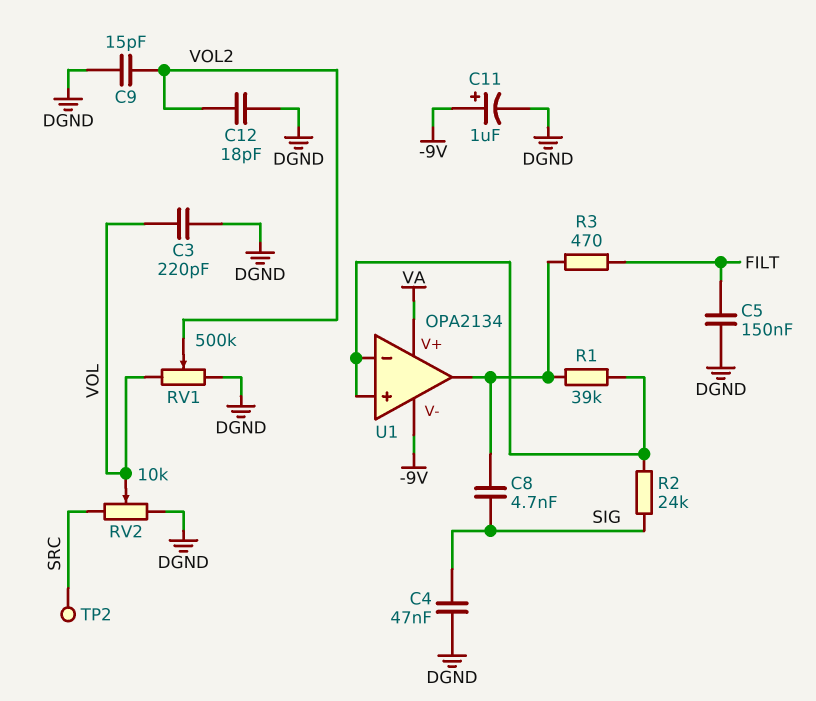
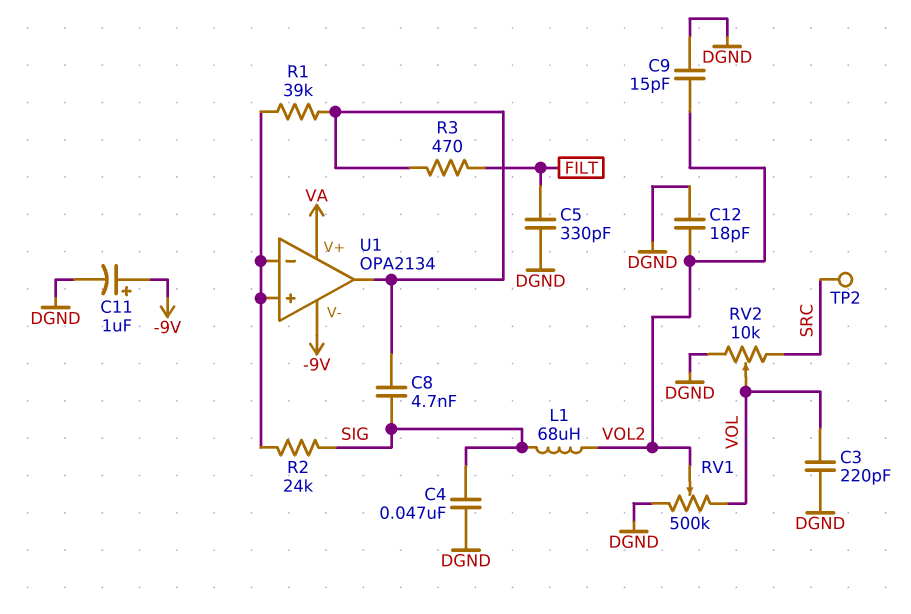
C5: 150nF (DGND, FILT) -> 330pF (DGND, FILT)
L1: none -> 68uH (SIG, VOL2)

